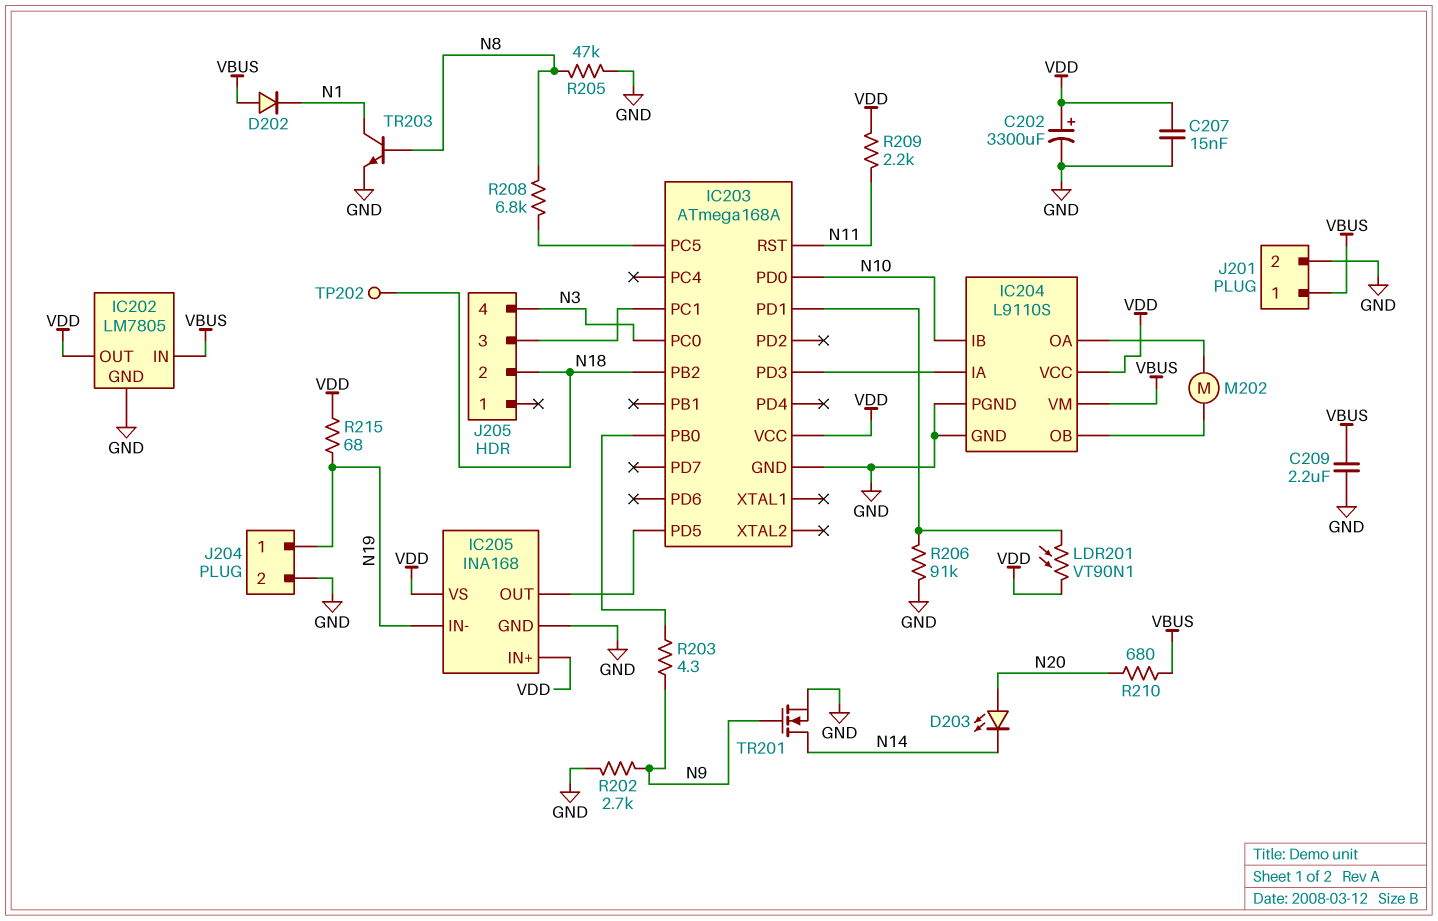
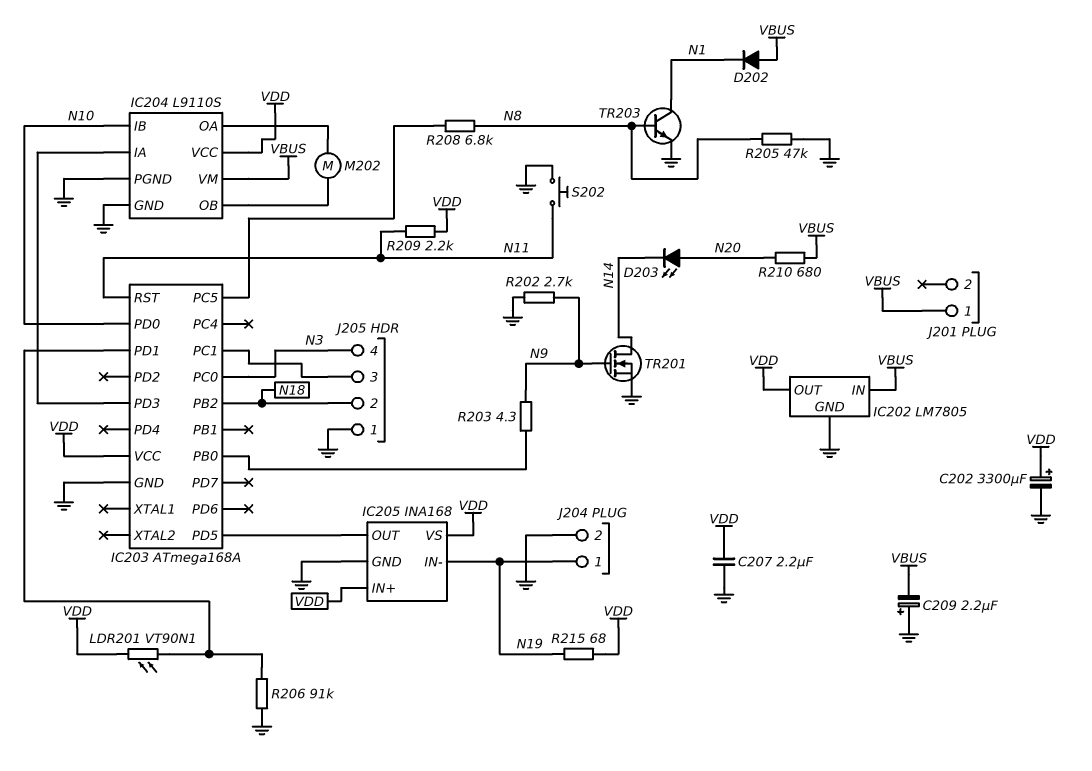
C207: 15nF (GND, VDD) -> 2.2uF (GND, VDD)
C209: 2.2uF (GND, VBUS) -> 2.2uF (plus GND, minus VBUS)
J201 pin 2: GND -> none
J205 pin 1: none -> GND
S202: none -> button (GND, N11)
TP202: test point (N18) -> none

